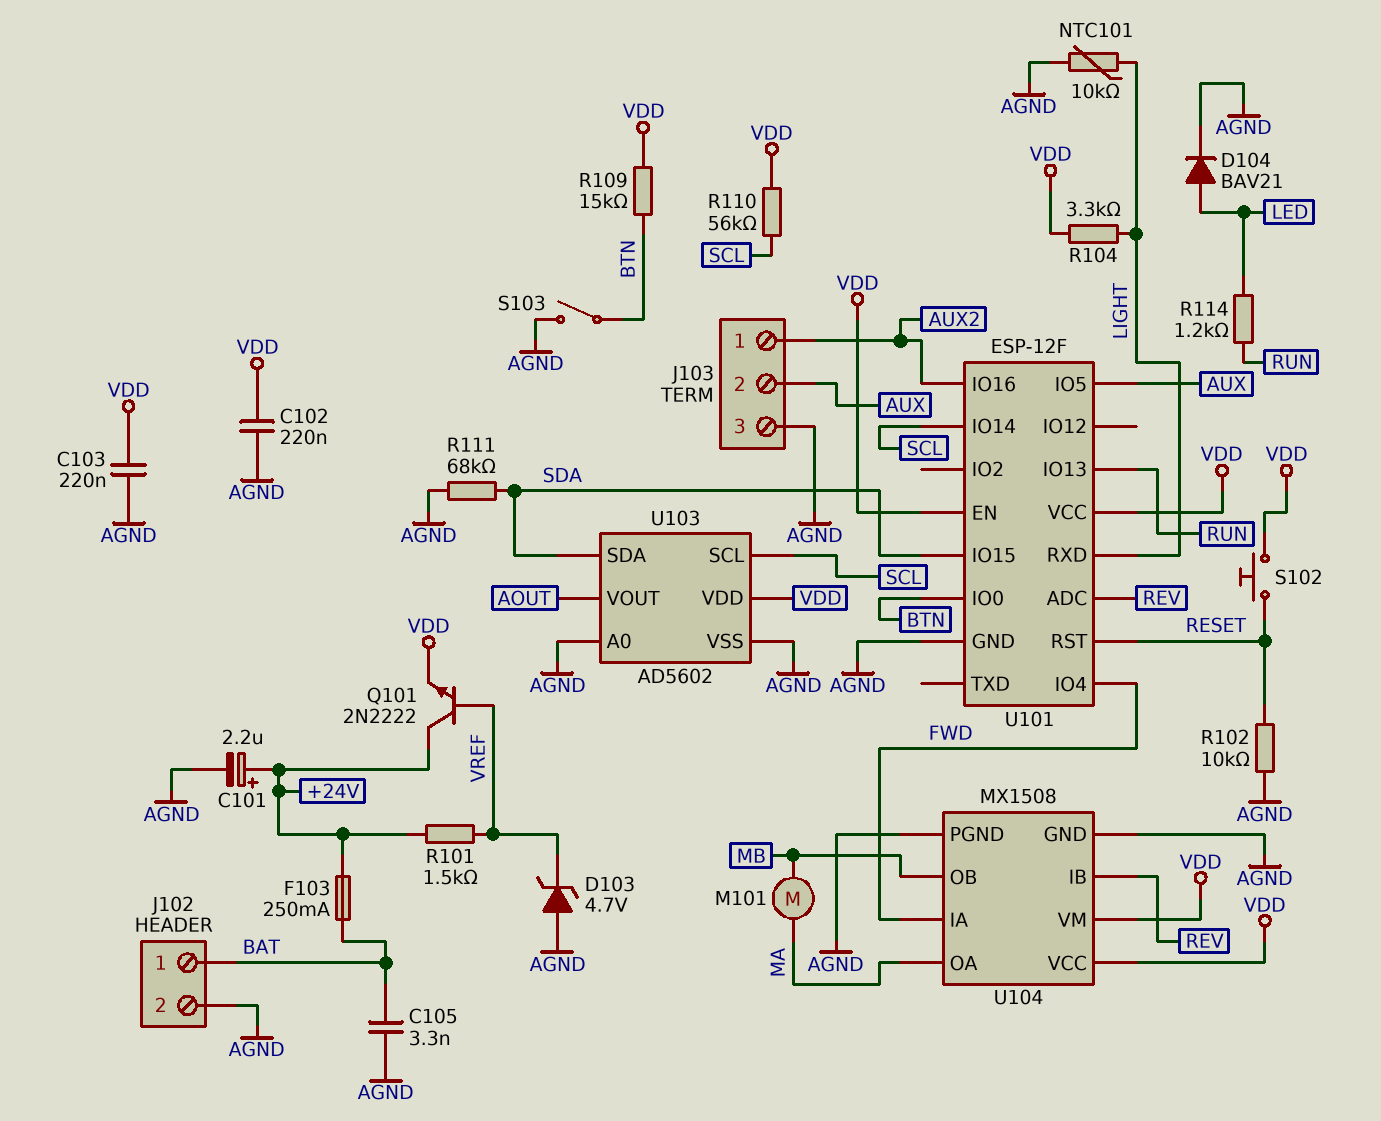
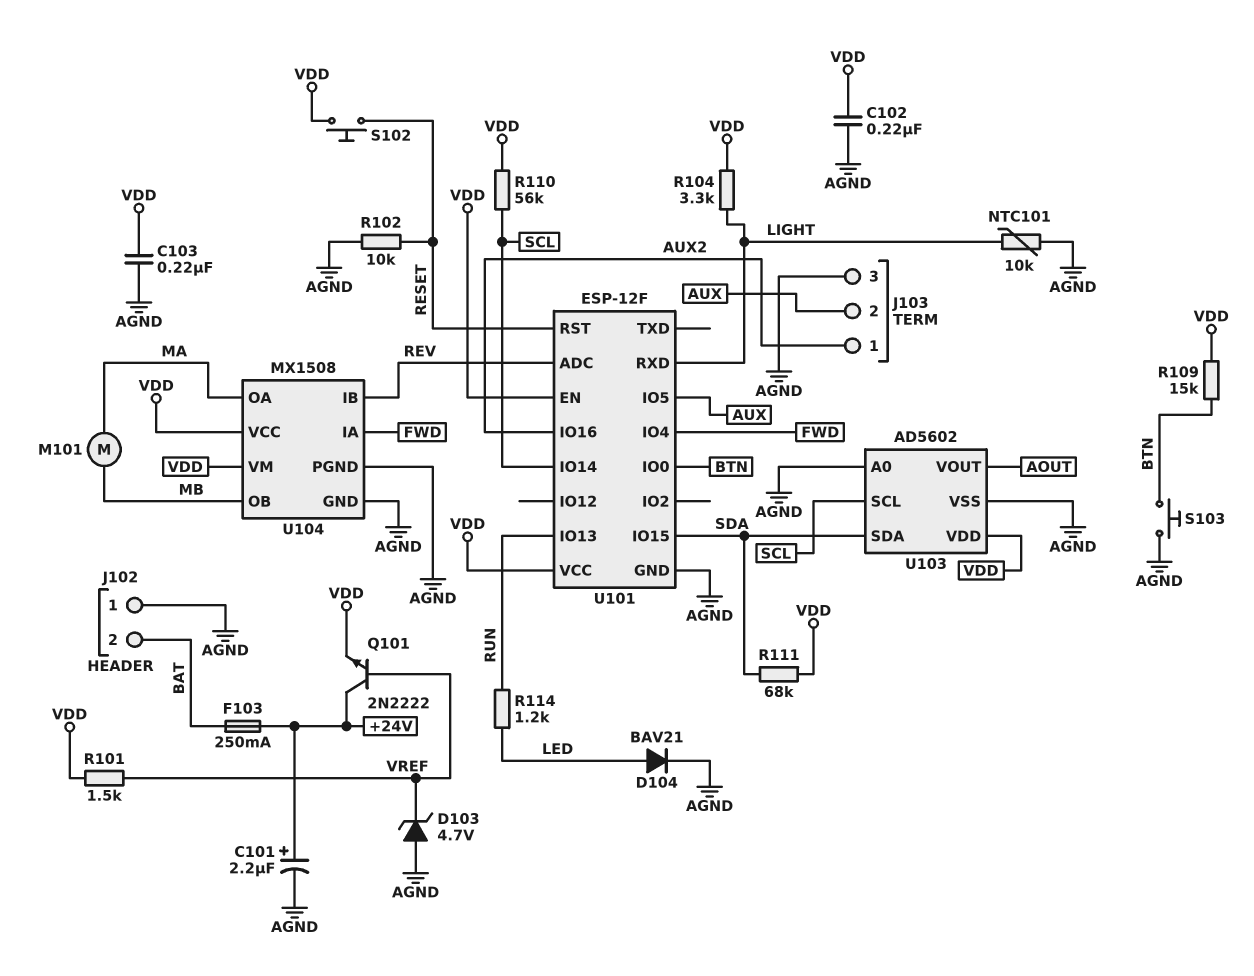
C105: 3.3nF (AGND, BAT) -> none
J102 pin 1: BAT -> AGND
J102 pin 2: AGND -> BAT
R101: 1.5k (+24V, VREF) -> 1.5k (VDD, VREF)
R111: 68k (AGND, SDA) -> 68k (SDA, VDD)
S103: switch (AGND, BTN) -> button (AGND, BTN)

